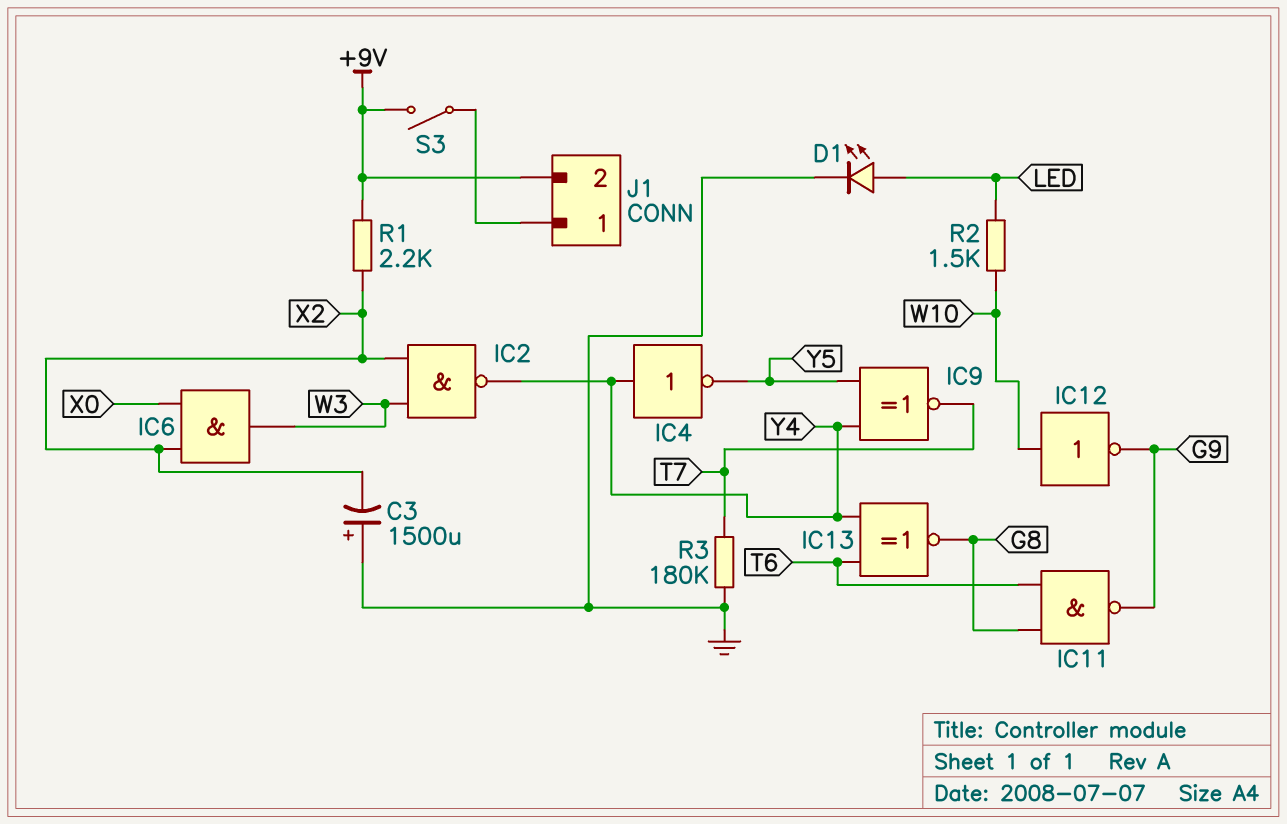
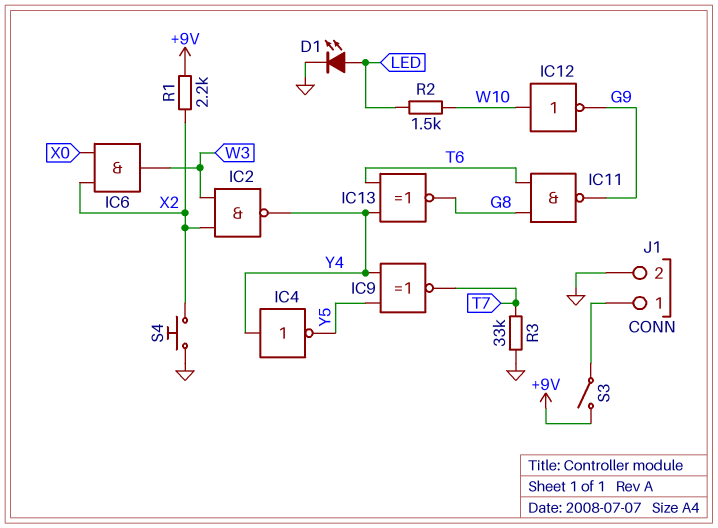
C3: 1500uF (plus GND, minus X2) -> none
J1 pin 2: +9V -> GND
R3: 180k (GND, T7) -> 33k (GND, T7)
S4: none -> button (GND, X2)

